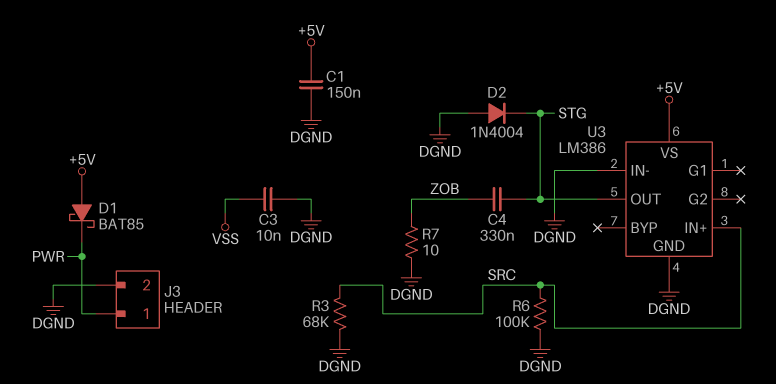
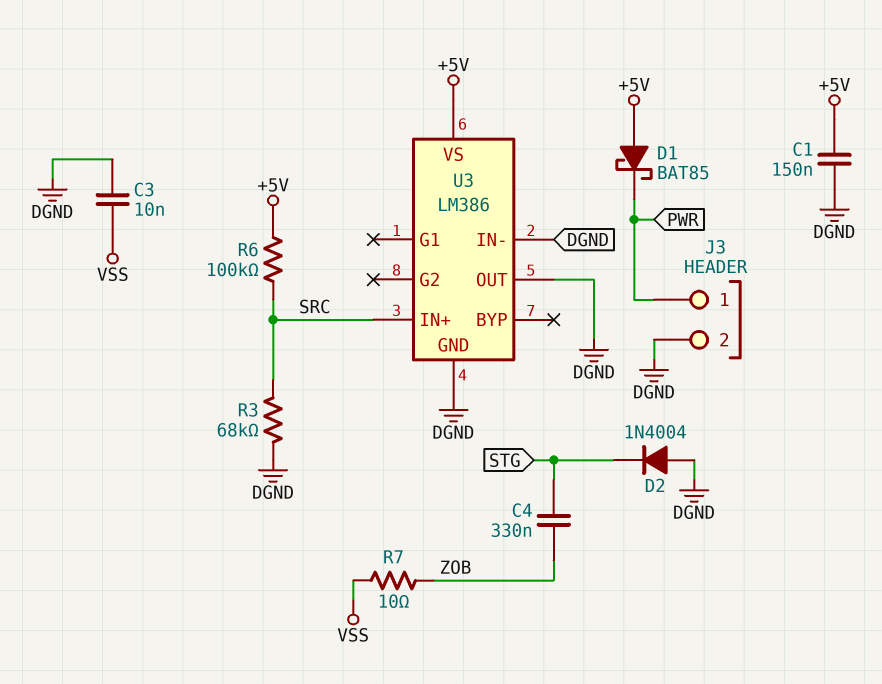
R6: 100k (DGND, SRC) -> 100k (+5V, SRC)
R7: 10 (DGND, ZOB) -> 10 (VSS, ZOB)
U3 pin OUT: STG -> DGND

